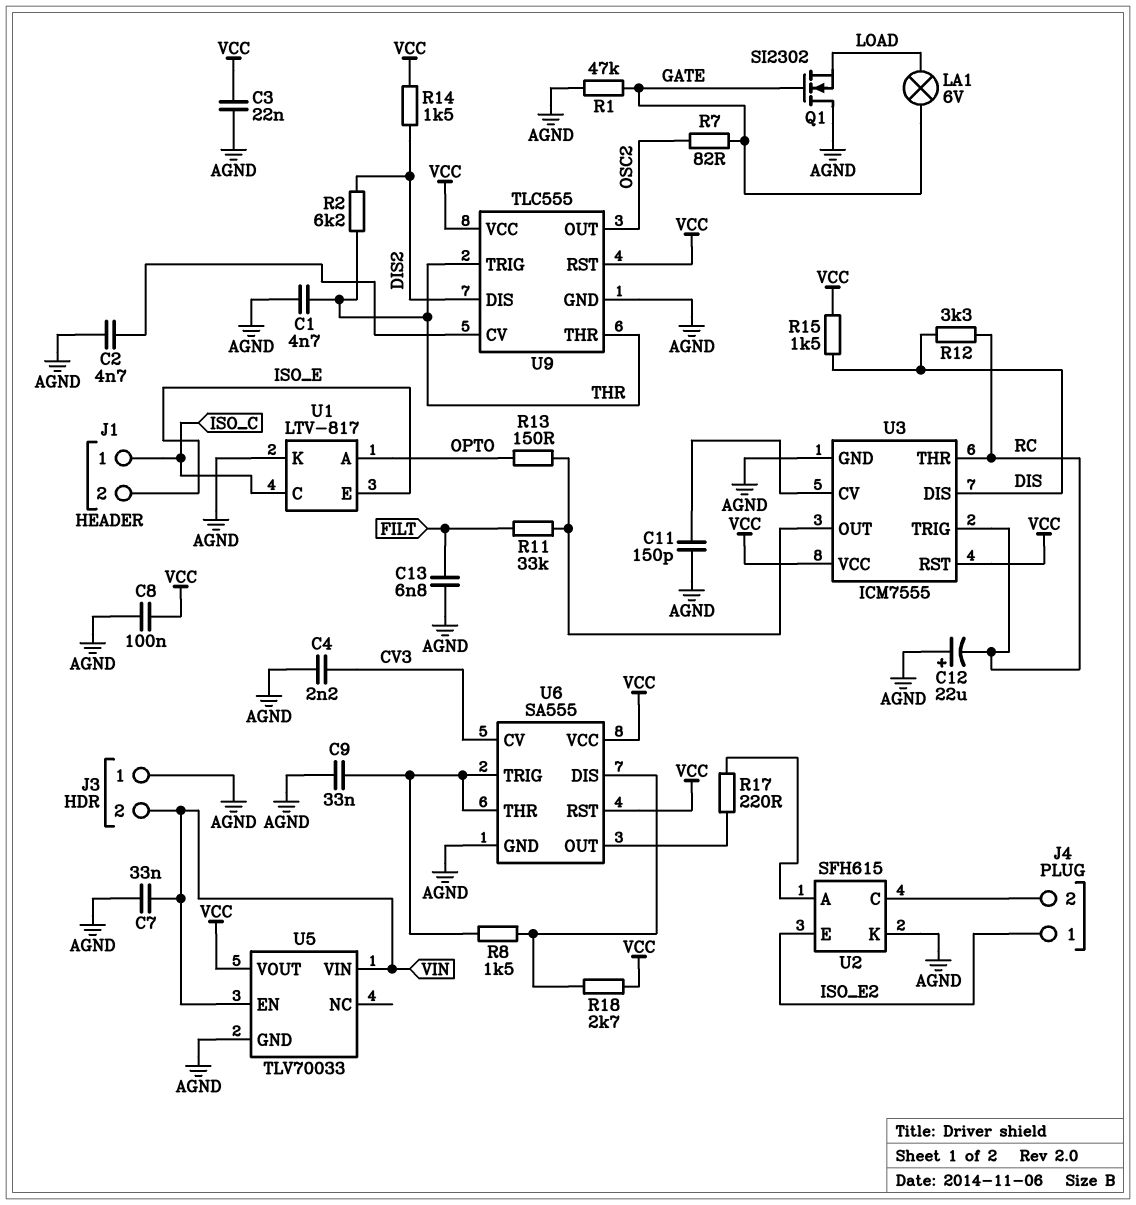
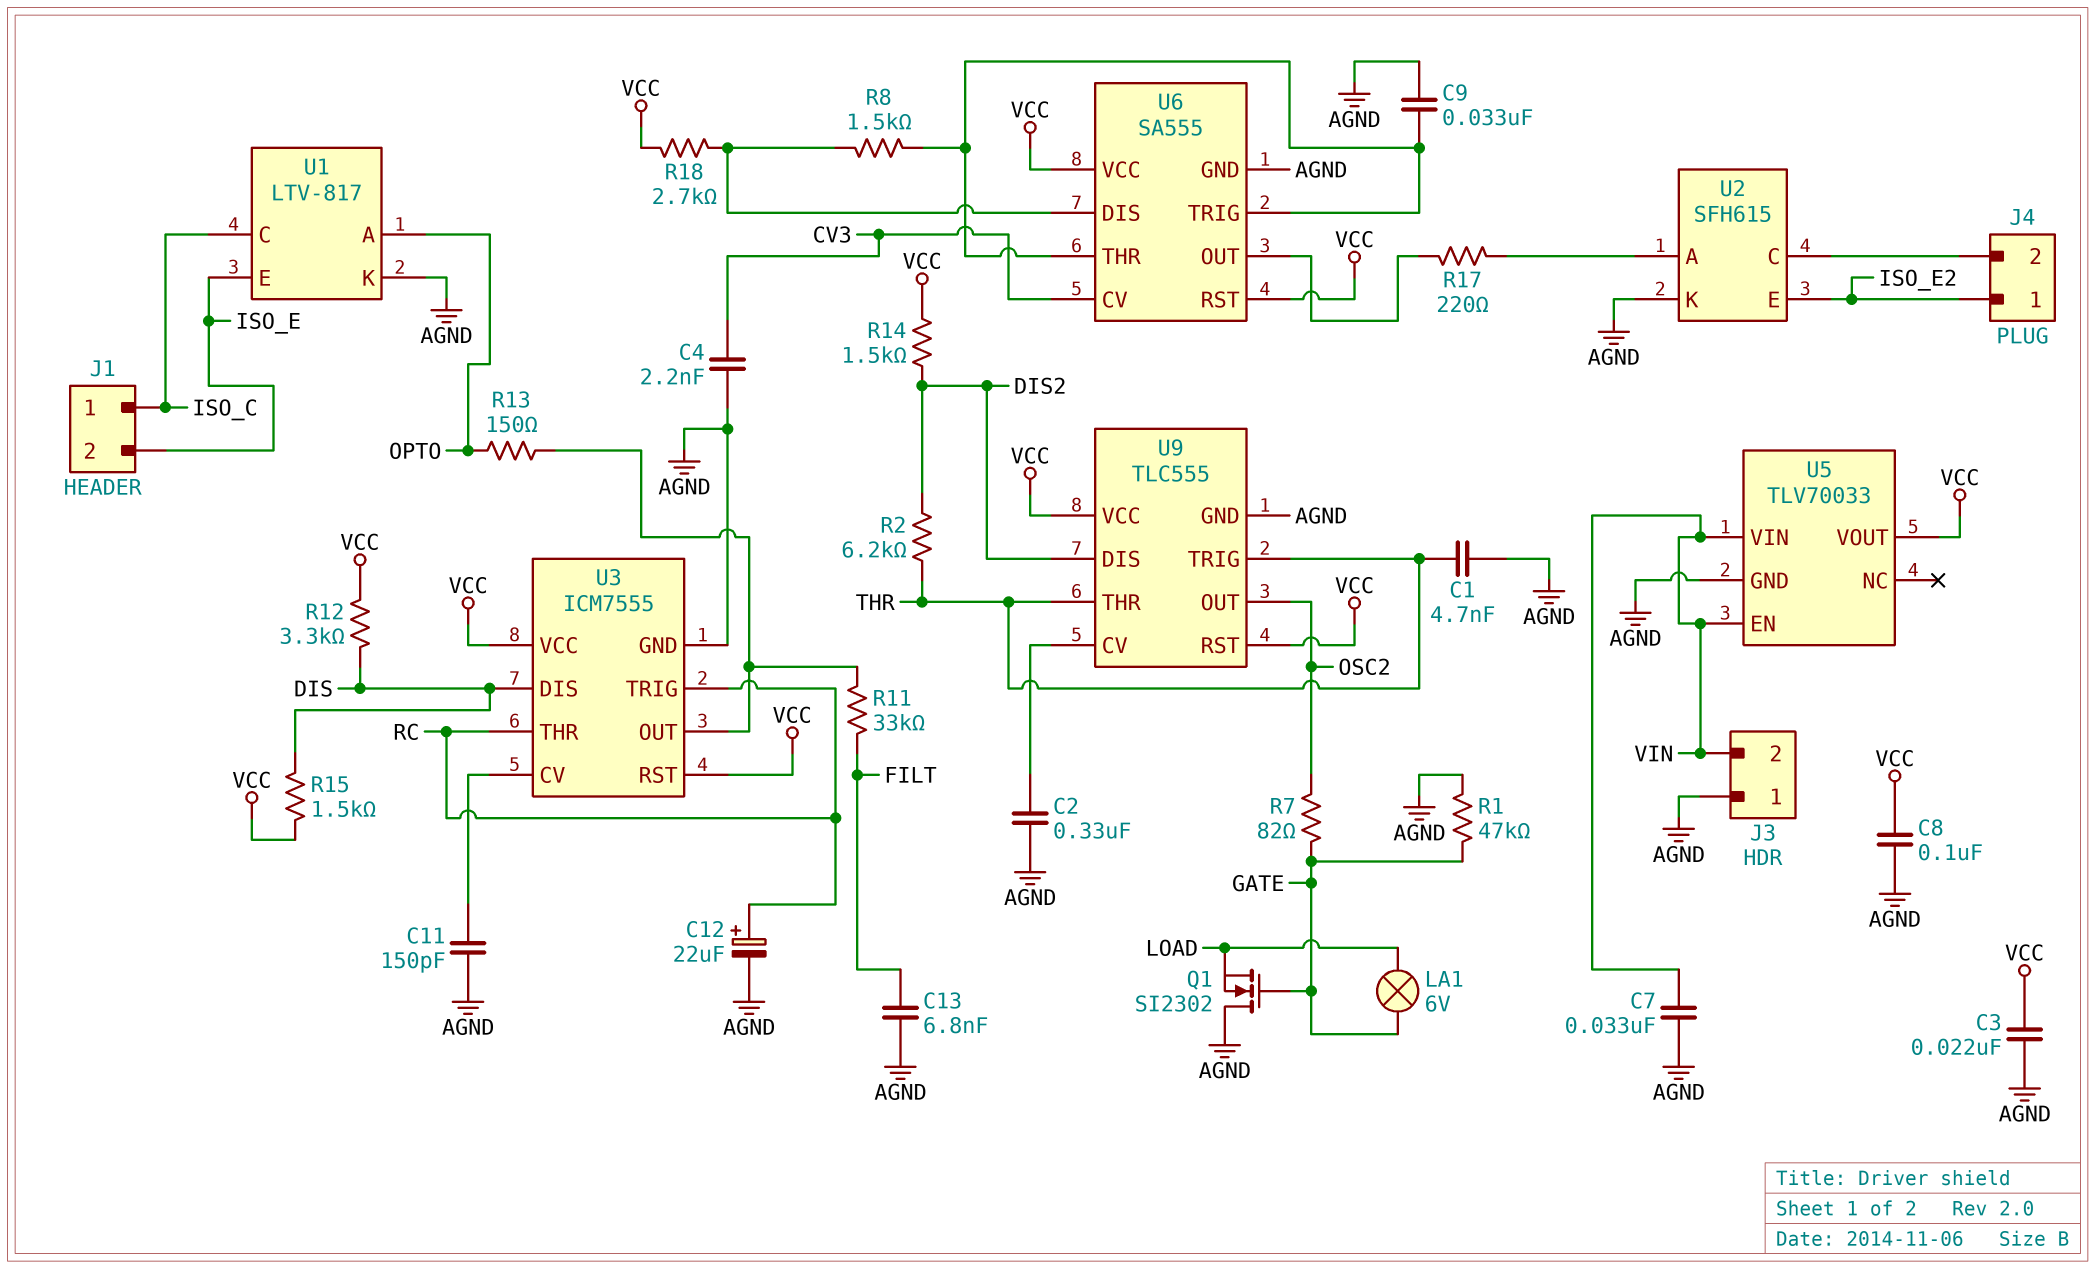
C2: 4.7nF (AGND, U9/CV) -> 330nF (AGND, U9/CV)
C12: 22uF (plus AGND, minus RC) -> 22uF (plus RC, minus AGND)
R12: 3.3k (DIS, RC) -> 3.3k (DIS, VCC)

